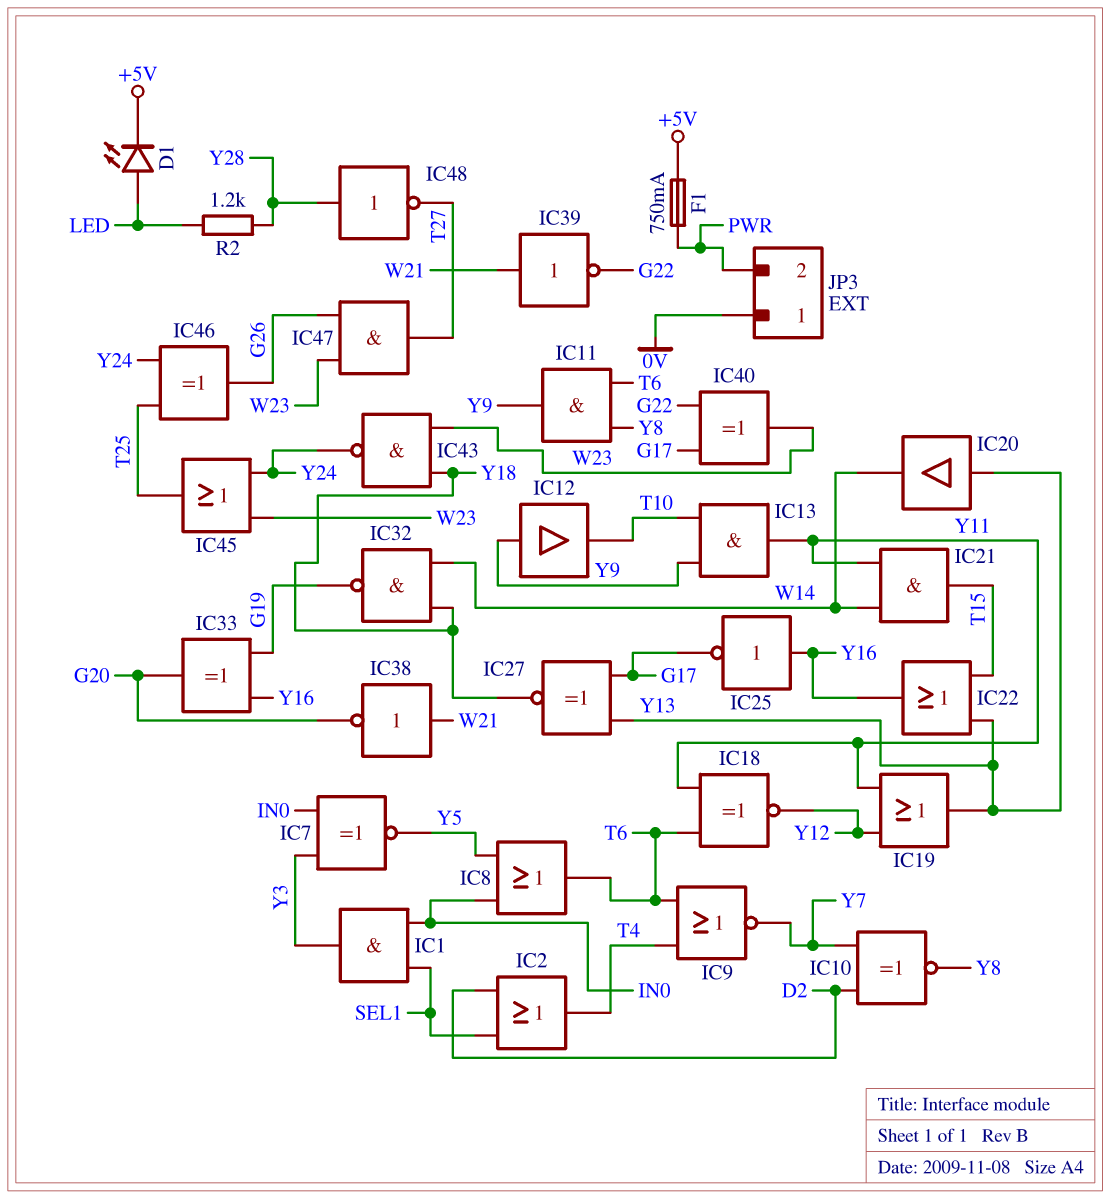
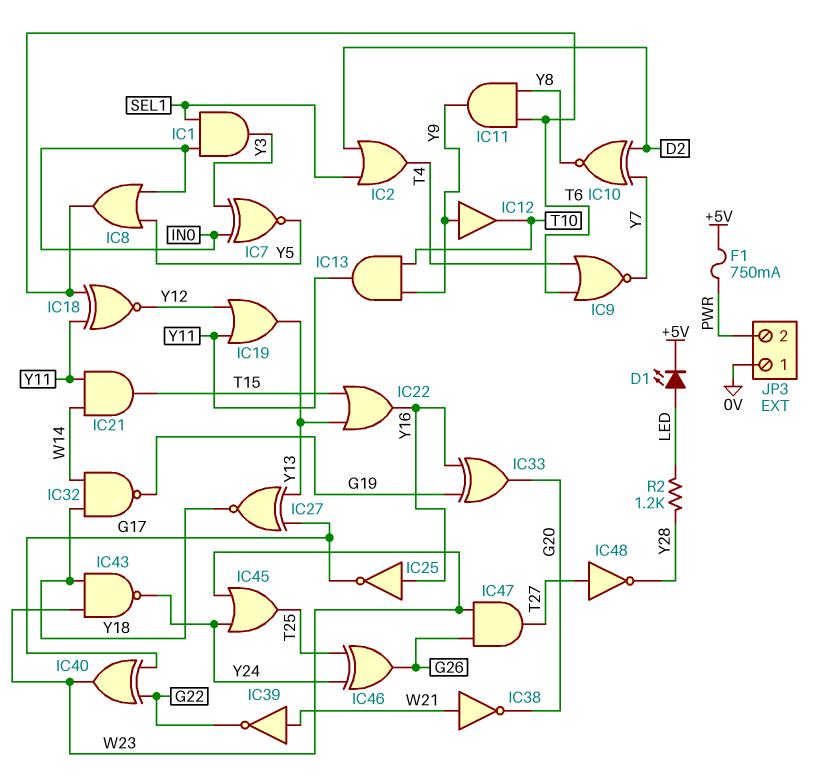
IC20: buffer (in Y13, out W14) -> none
IC48: NOT (in Y28, out T27) -> NOT (in T27, out Y28)

